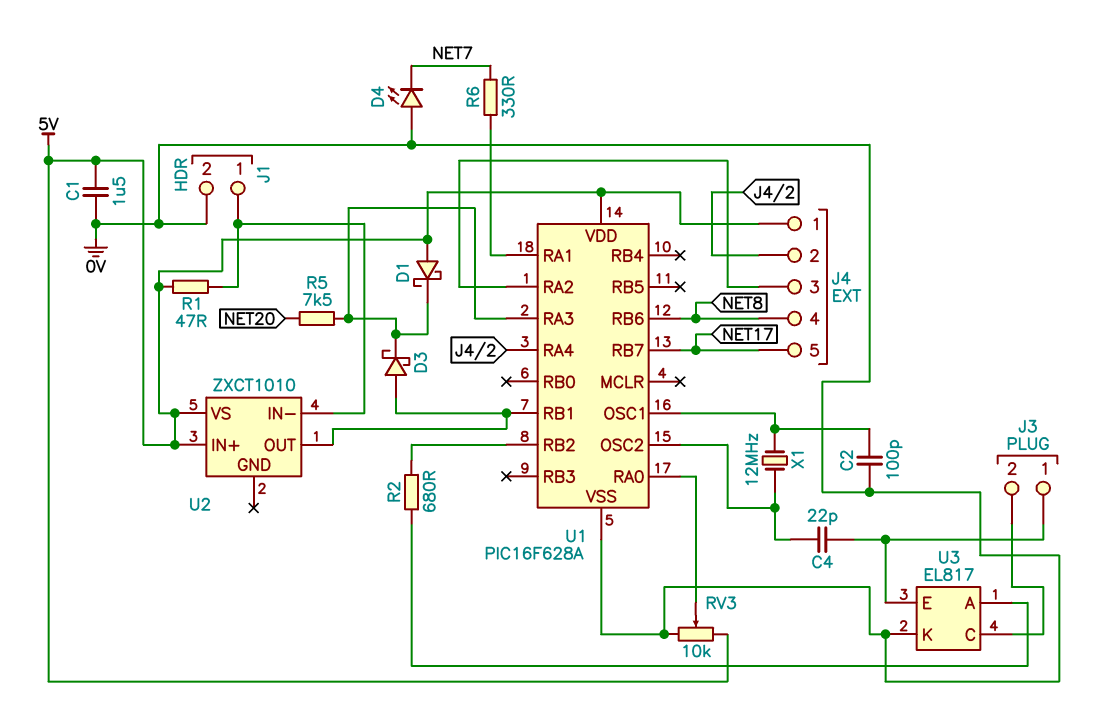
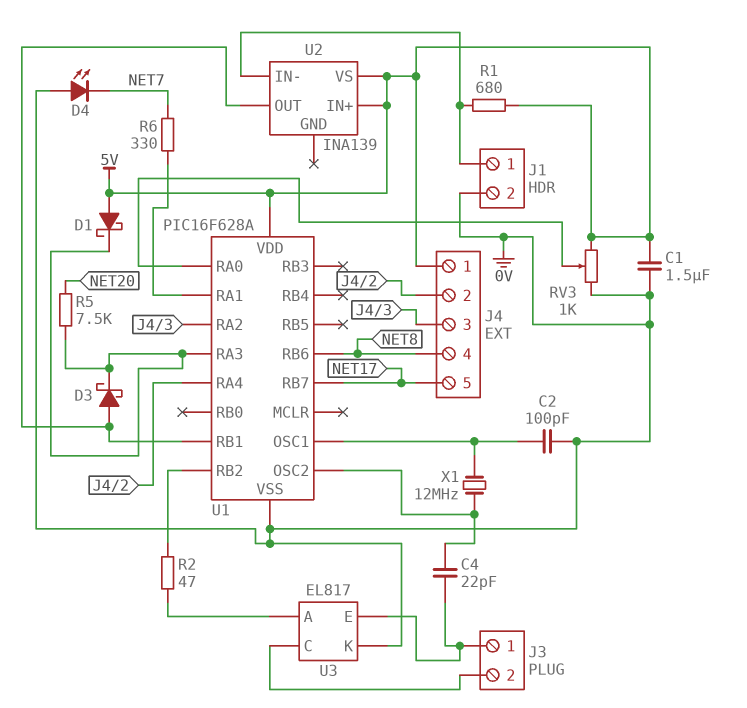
R1: 47 (5V, J1/1) -> 680 (5V, J1/1)
R2: 680 (U1/RB2, U3/A) -> 47 (U1/RB2, U3/A)
RV3: 10k (0V, 5V, wiper U1/RA0) -> 1k (0V, 5V, wiper U1/RA0)
U2: ZXCT1010 -> INA139

